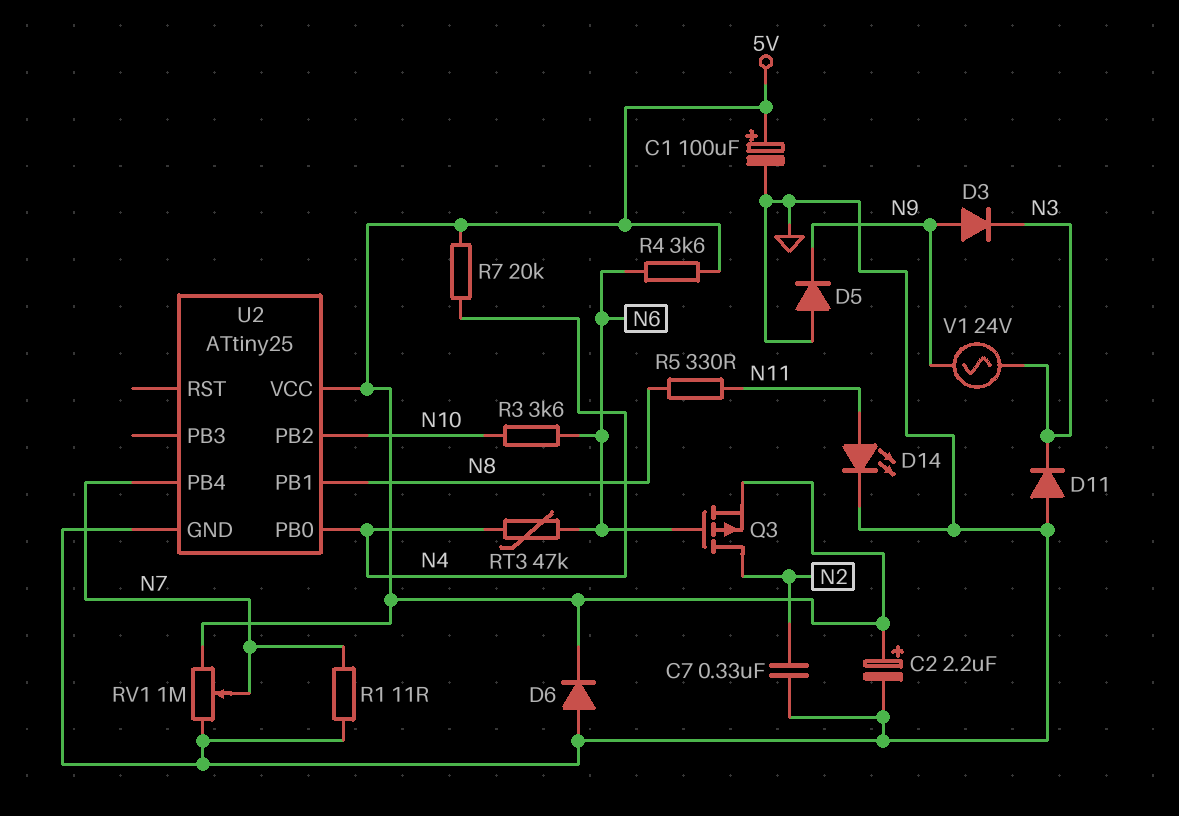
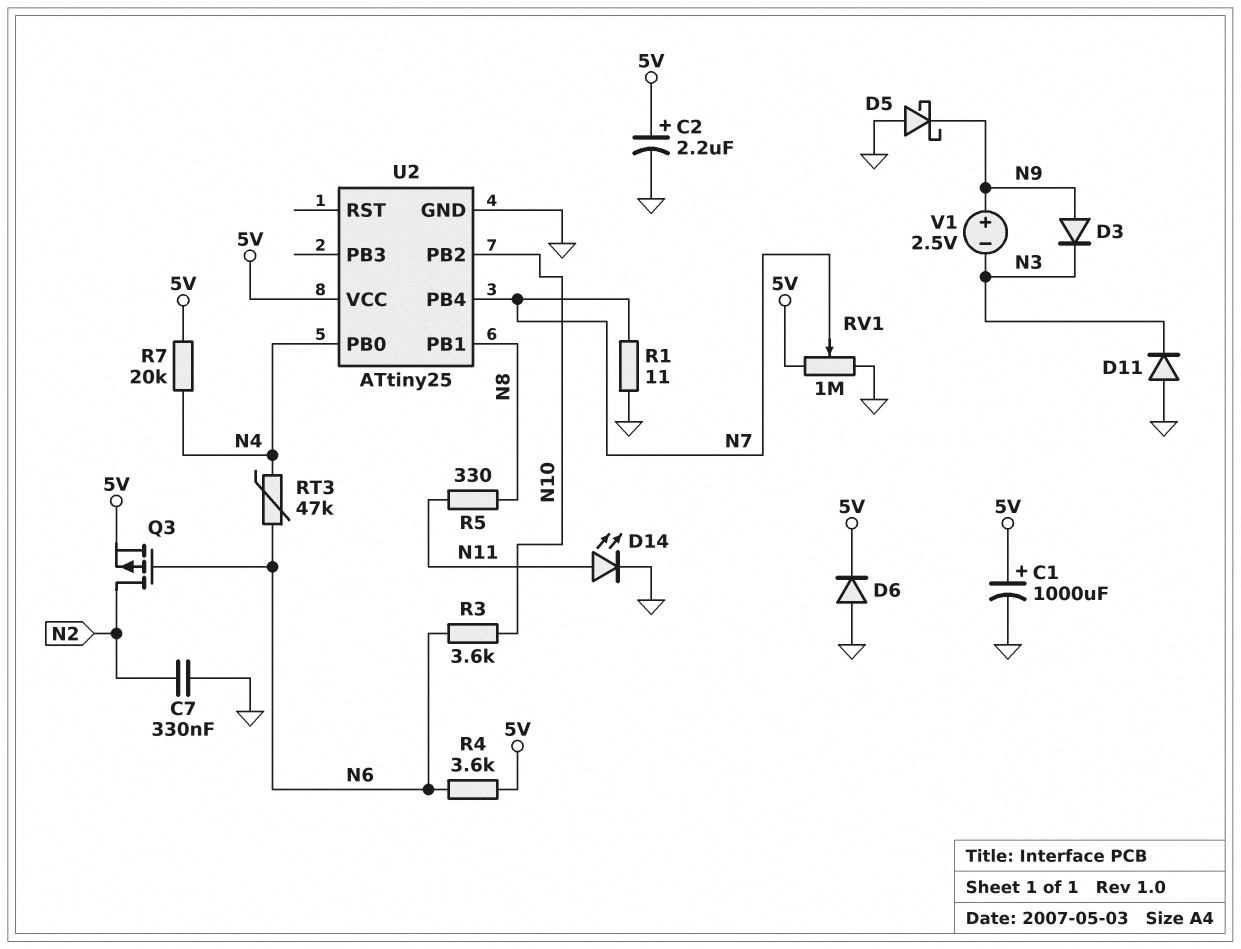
C1: 100uF (plus 5V, minus GND) -> 1000uF (plus 5V, minus GND)
D5: diode (A GND, K N9) -> schottky (A GND, K N9)
V1: AC 24V (N3, N9) -> 2.5V (plus N9, minus N3)

